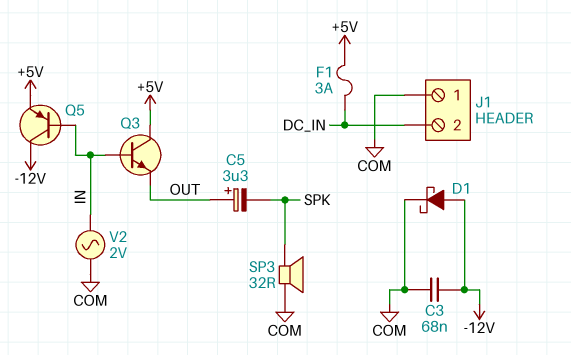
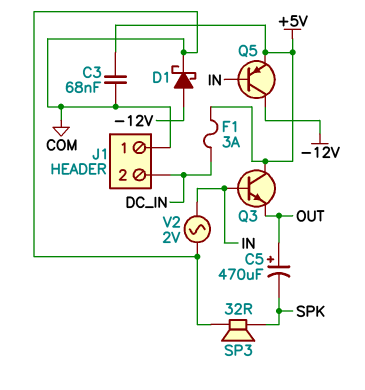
C3: 68nF (-12V, COM) -> 68nF (+5V, COM)
C5: 3.3uF (plus OUT, minus SPK) -> 470uF (plus OUT, minus SPK)

